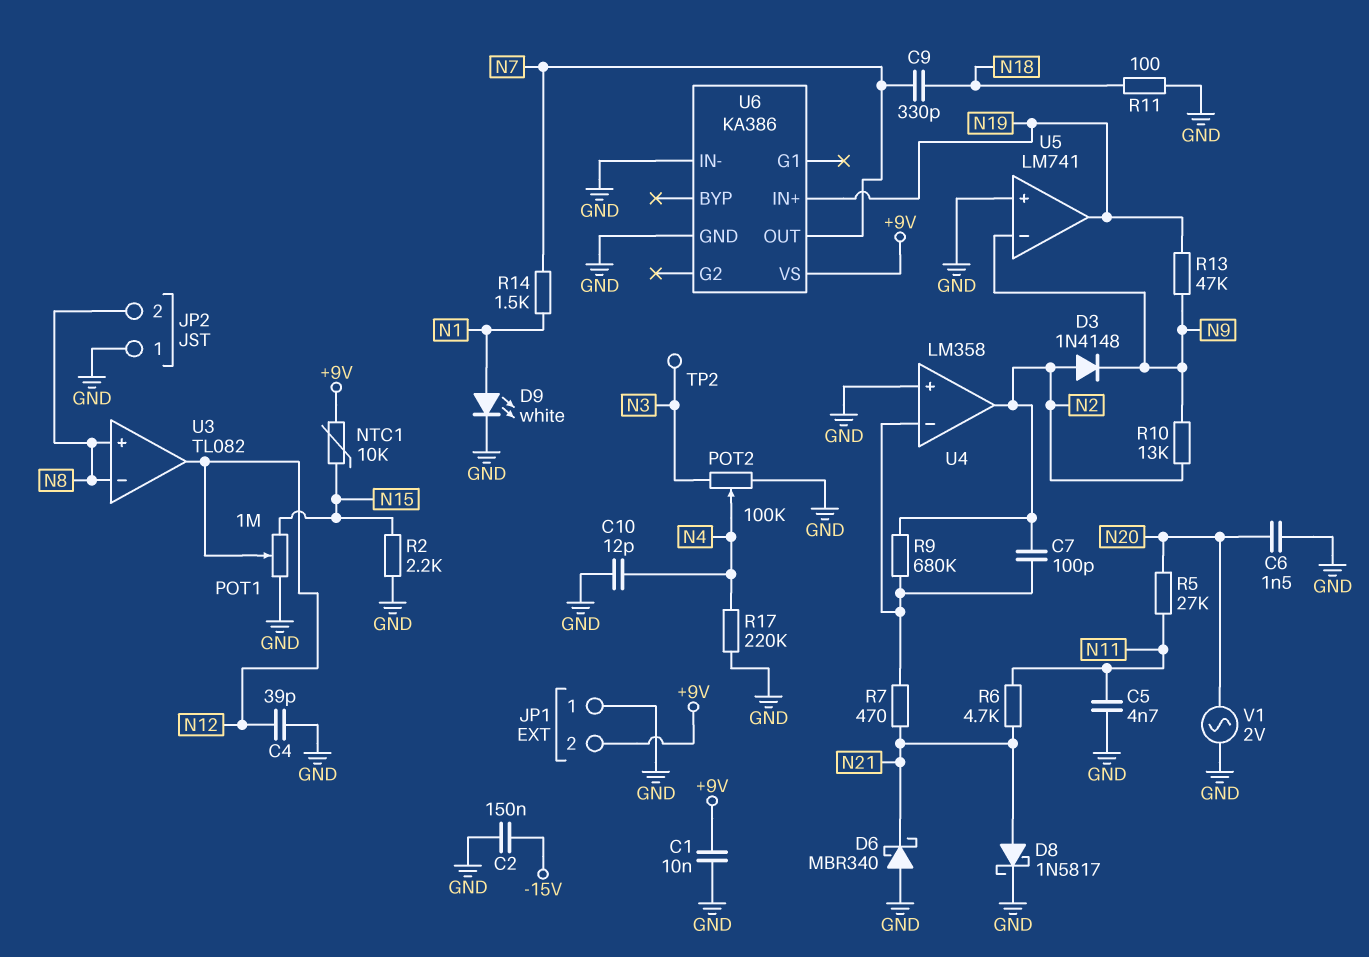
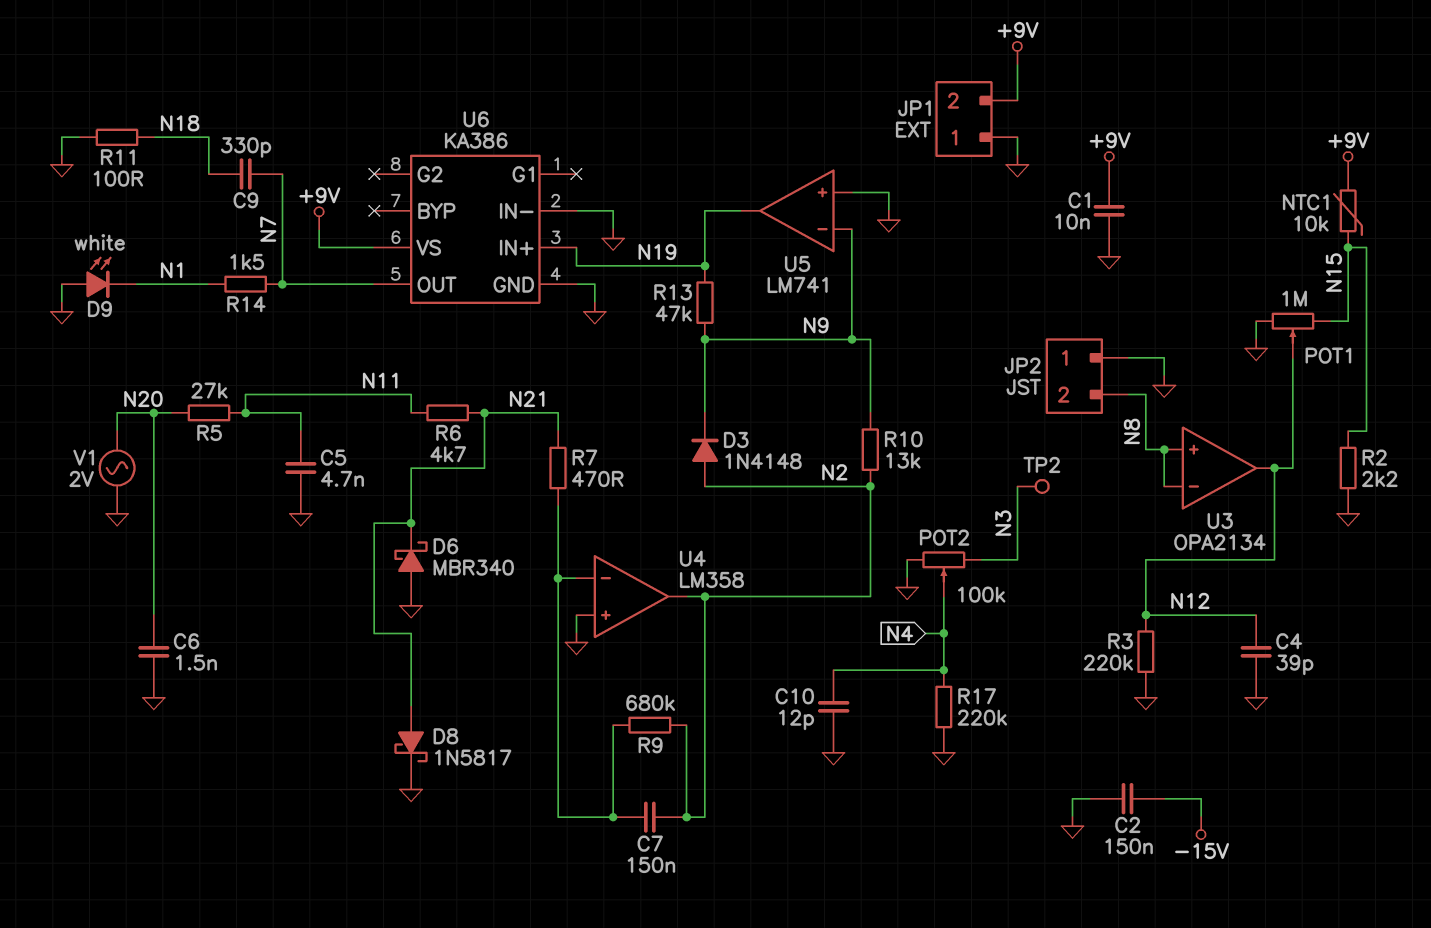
C7: 100pF (N2, U4/in-) -> 150nF (N2, U4/in-)
D9: LED white (A N1, K GND) -> LED white (A GND, K N1)
R3: none -> 220k (GND, N12)
U3: TL082 -> OPA2134

